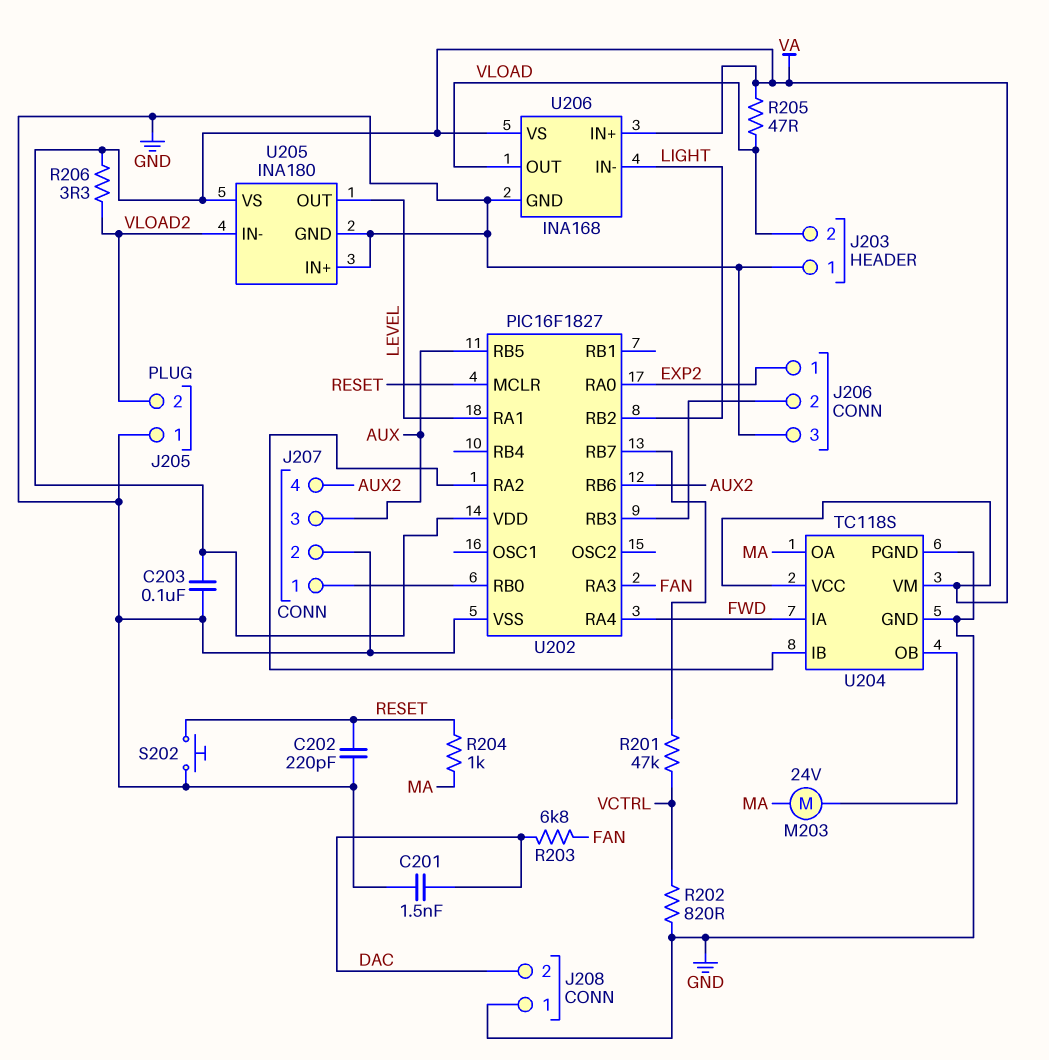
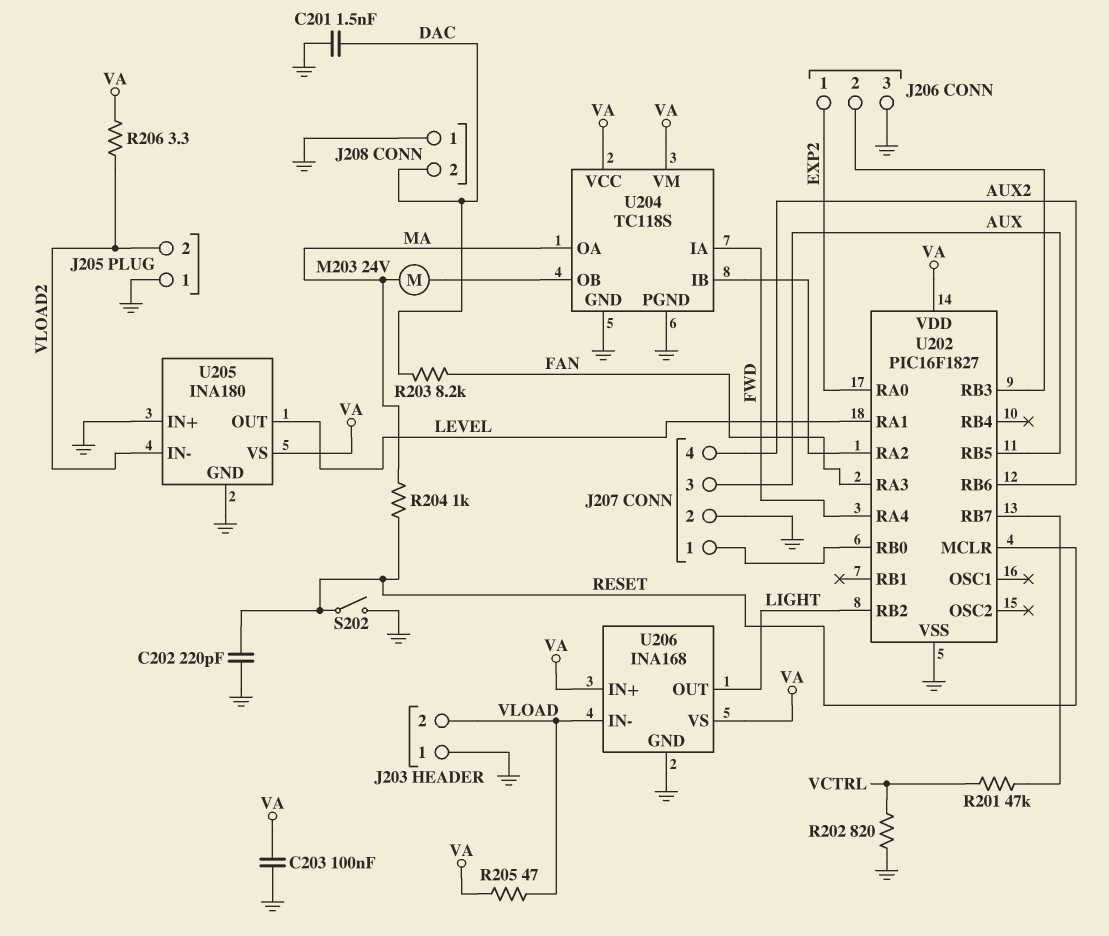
R203: 6.8k (DAC, FAN) -> 8.2k (DAC, FAN)
S202: button (GND, RESET) -> switch (GND, RESET)
U206 pin IN-: LIGHT -> VLOAD
U206 pin OUT: VLOAD -> LIGHT

